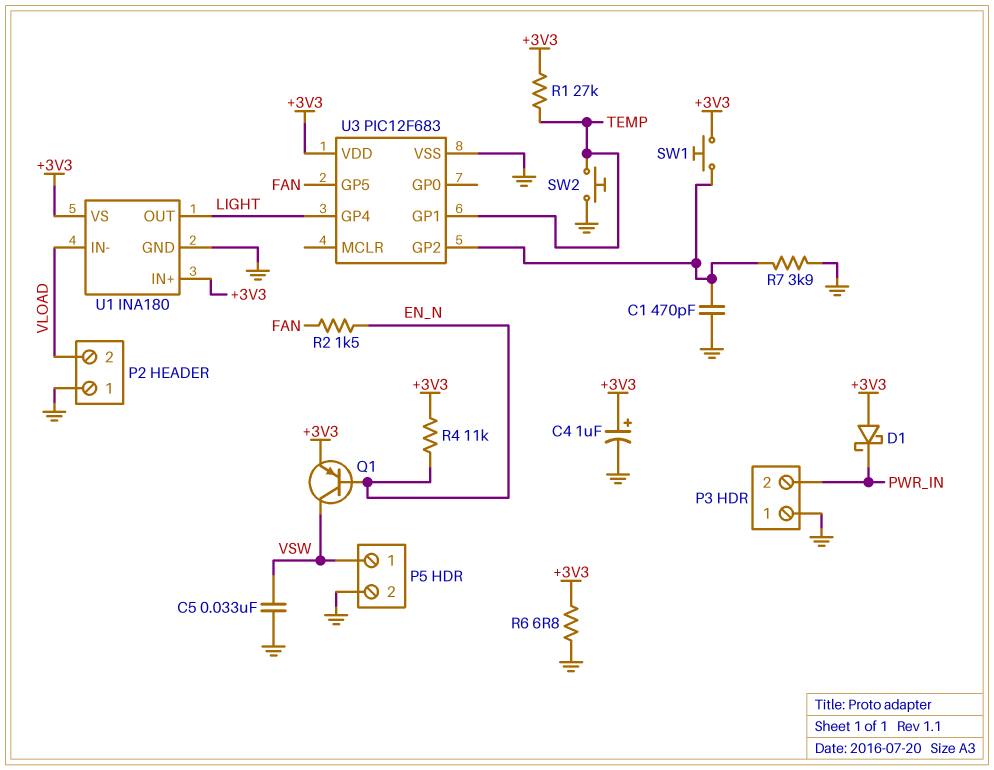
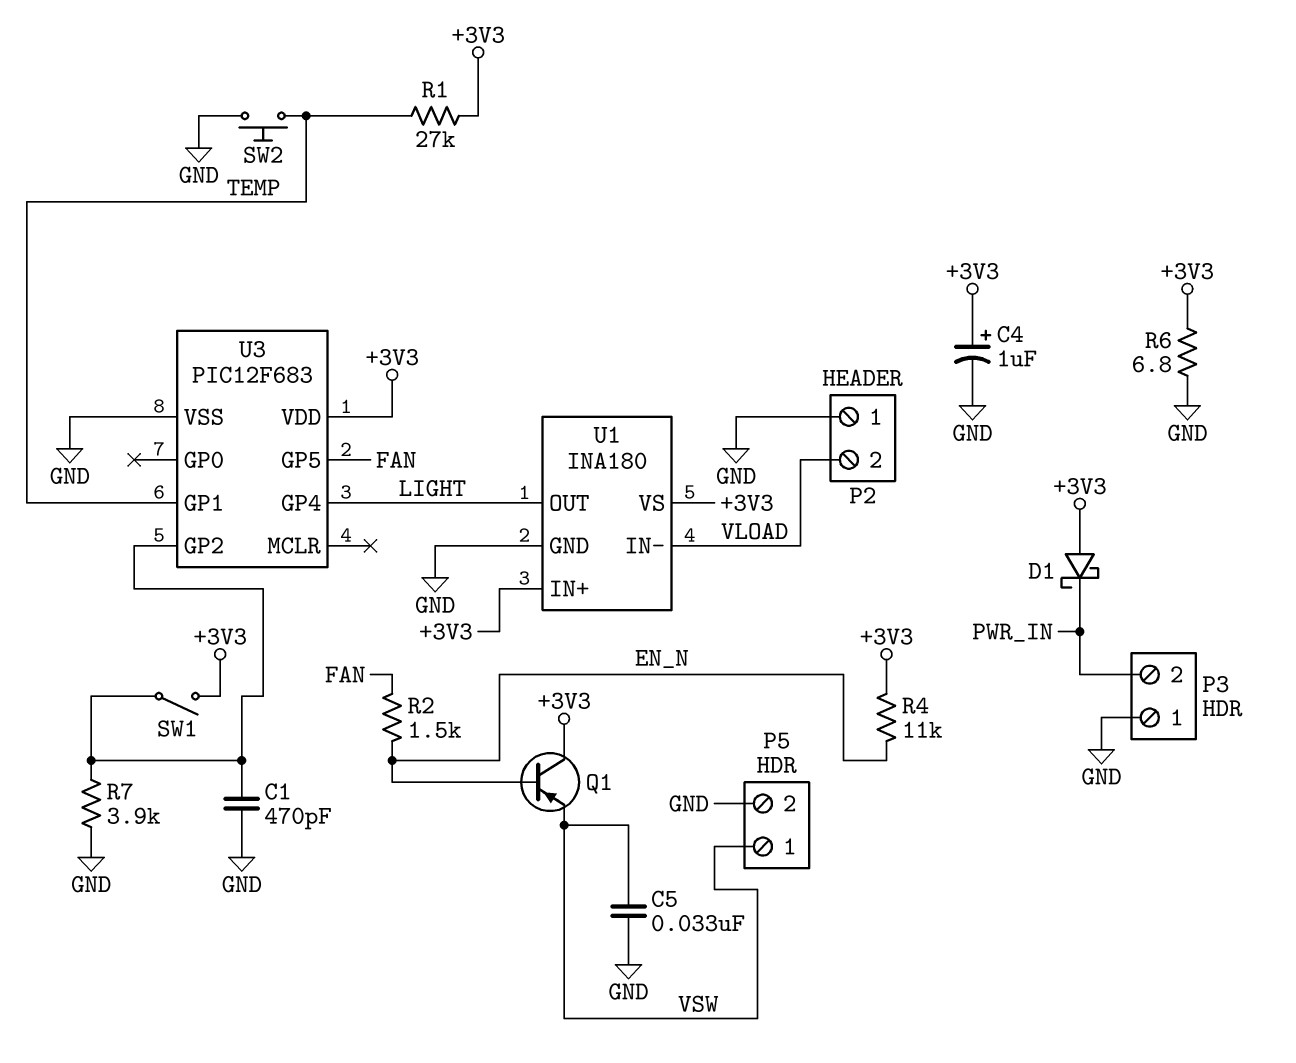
Q1: PNP (B EN_N, C VSW, E +3V3) -> PNP (B EN_N, C +3V3, E VSW)
SW1: button (+3V3, U3/GP2) -> switch (+3V3, U3/GP2)

